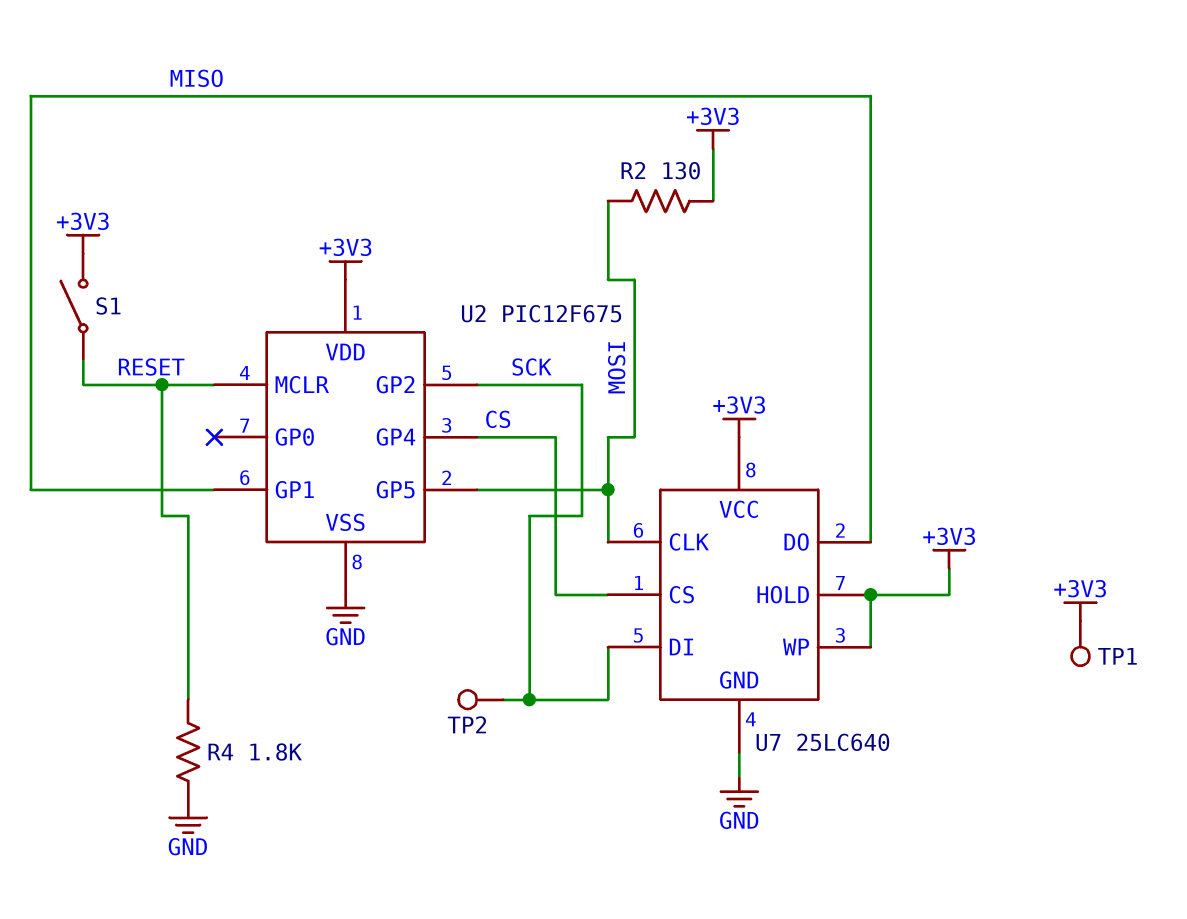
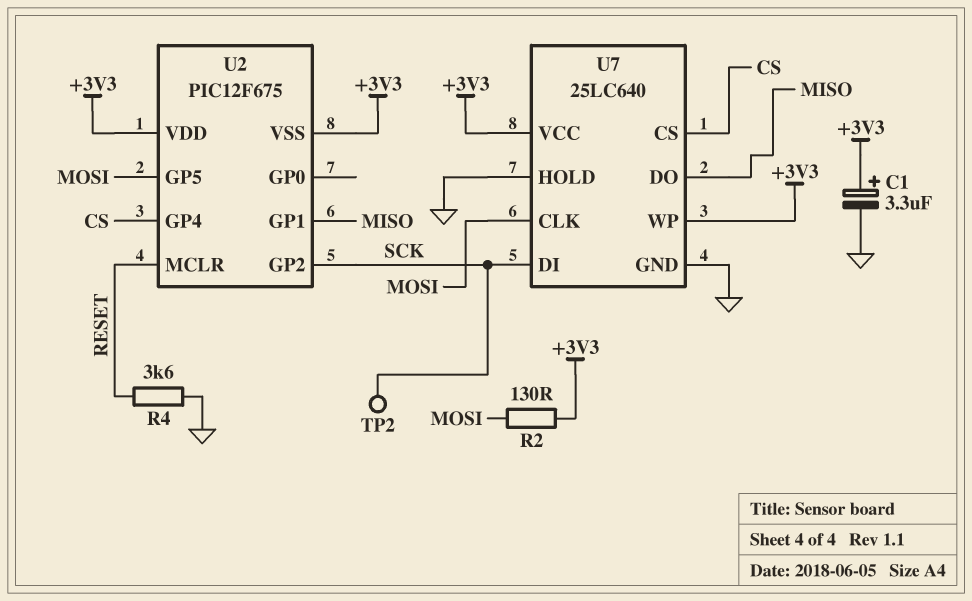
C1: none -> 3.3uF (plus +3V3, minus GND)
R4: 1.8k (GND, RESET) -> 3.6k (GND, RESET)
S1: switch (+3V3, RESET) -> none
TP1: test point (+3V3) -> none
U2 pin VSS: GND -> +3V3
U7 pin HOLD: +3V3 -> GND

